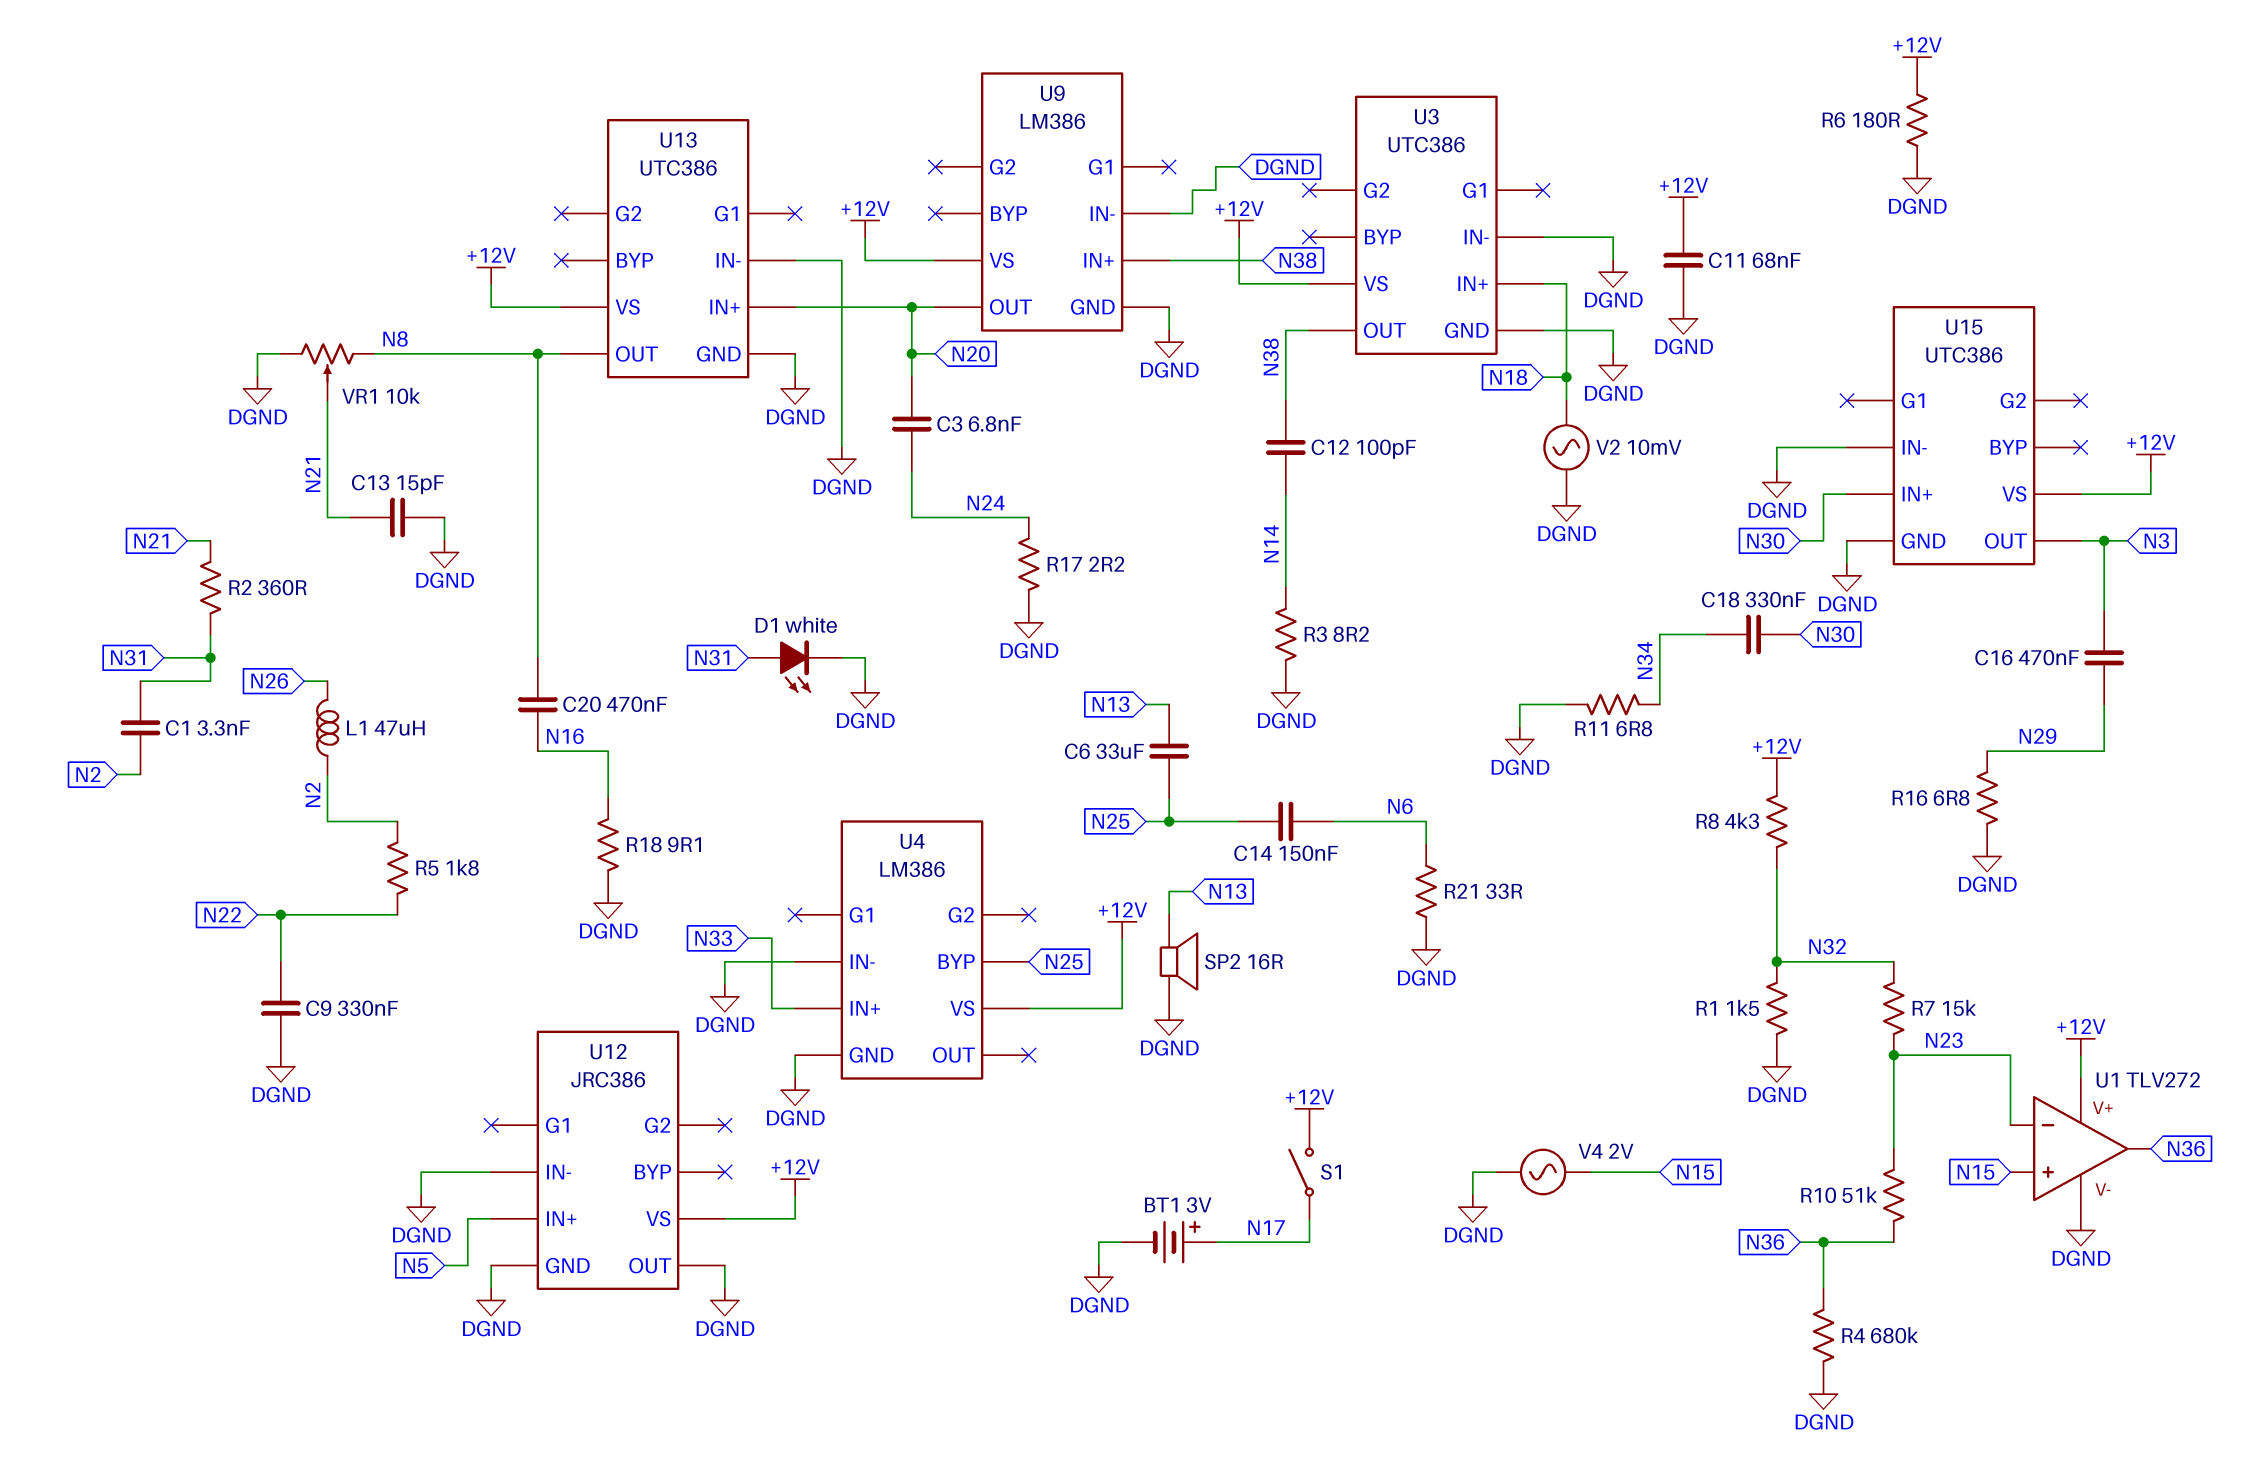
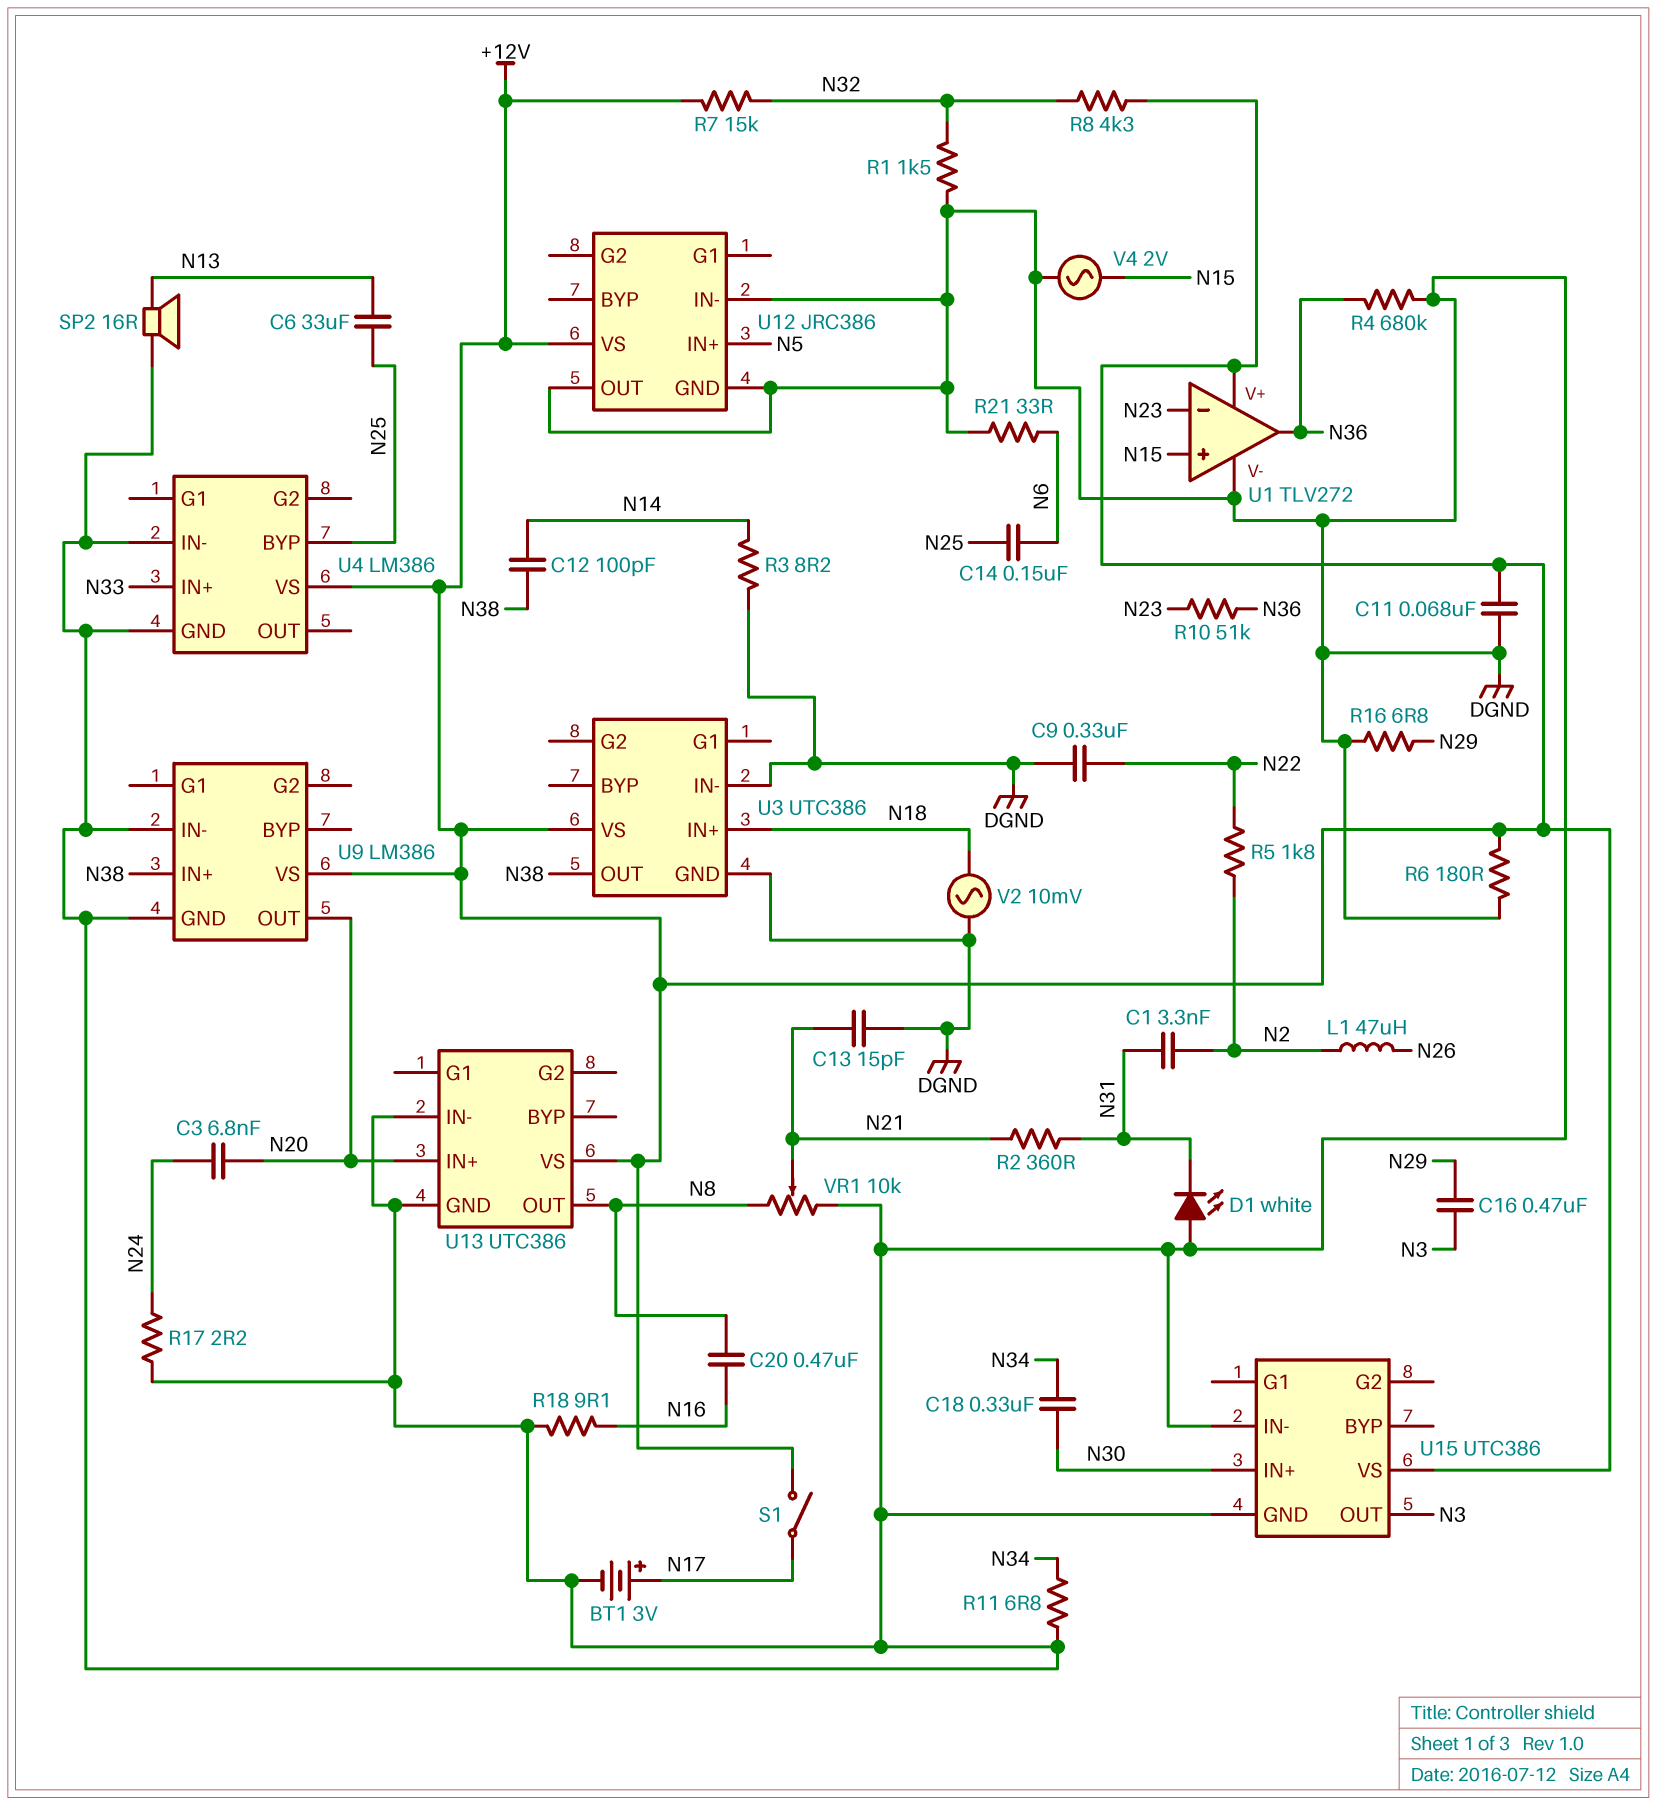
D1: LED white (A N31, K DGND) -> LED white (A DGND, K N31)
R7: 15k (N23, N32) -> 15k (+12V, N32)

